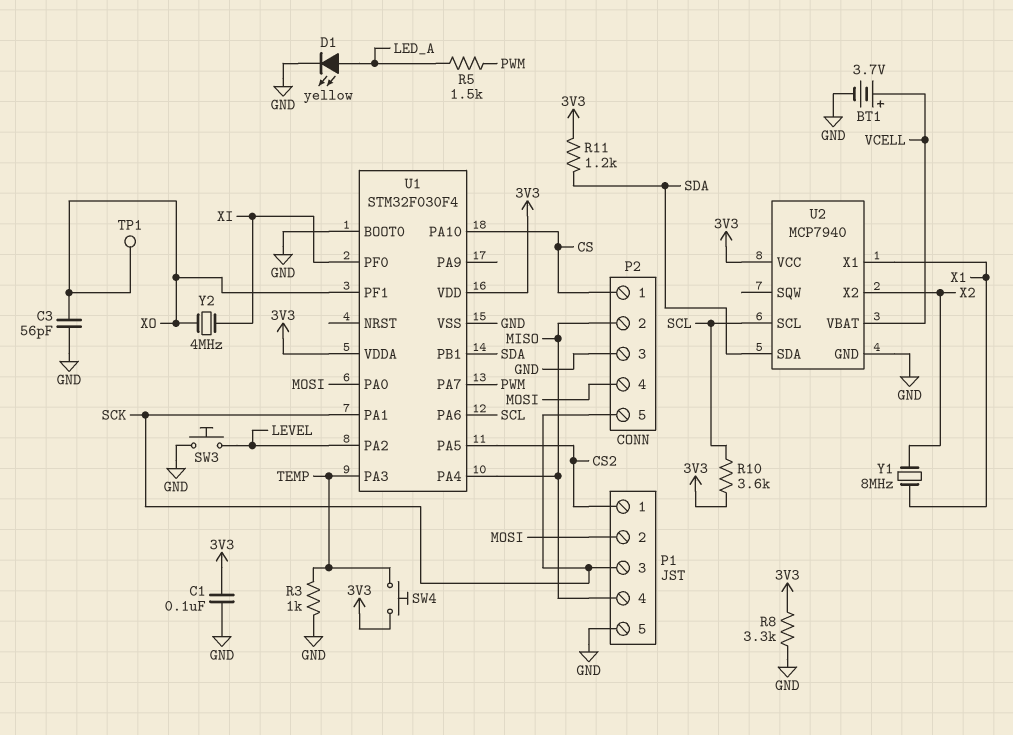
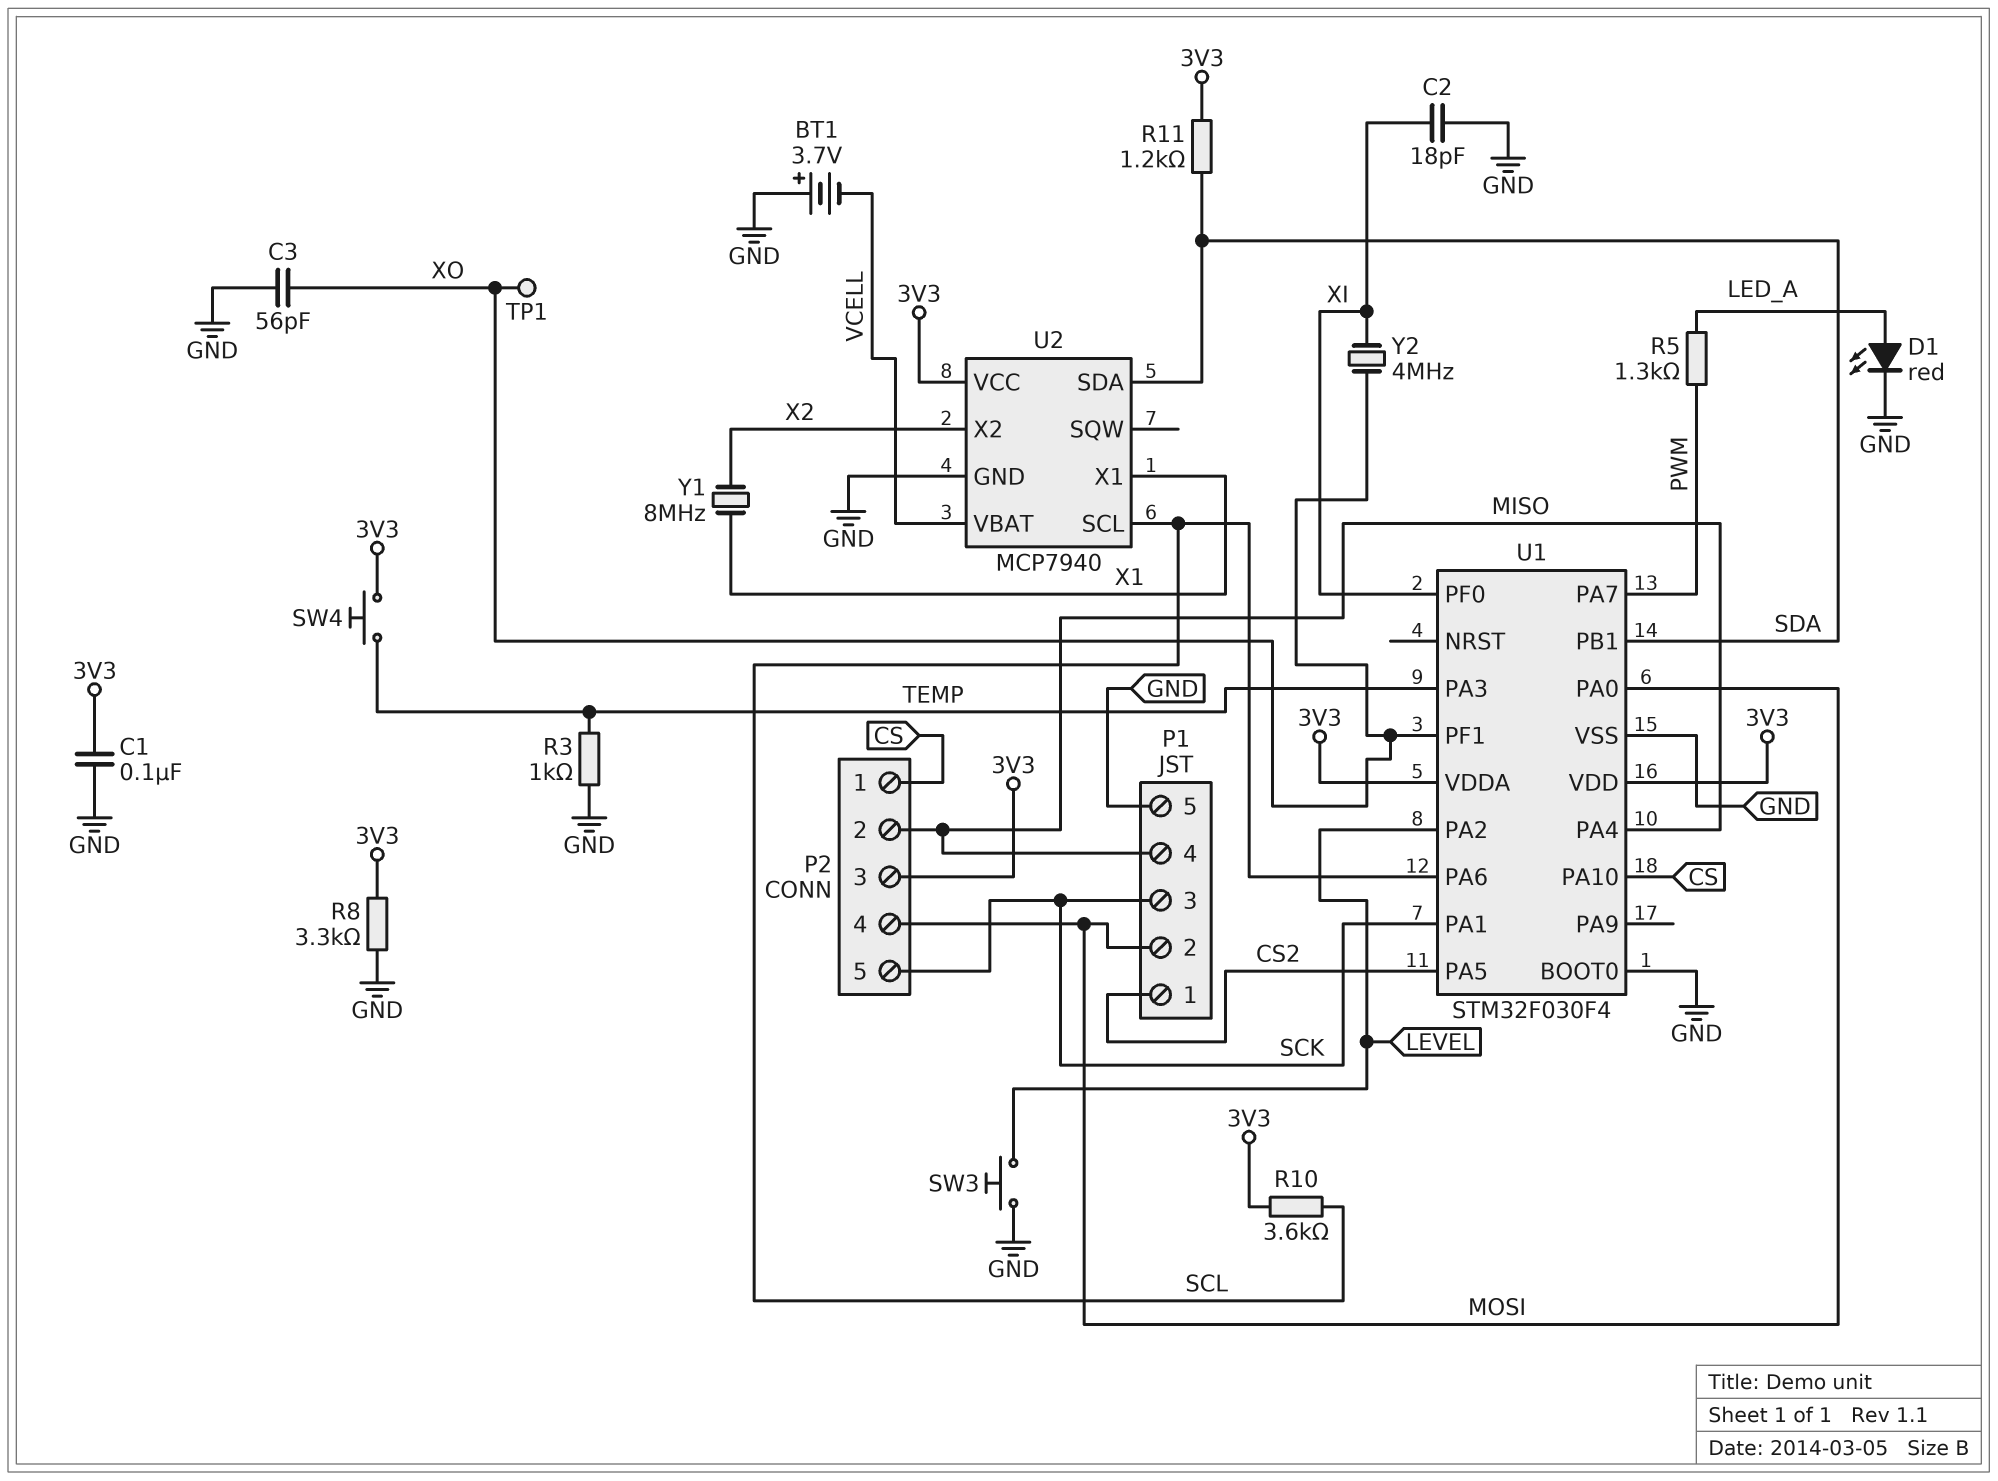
BT1: 3.7V (plus VCELL, minus GND) -> 3.7V (plus GND, minus VCELL)
C2: none -> 18pF (GND, XI)
D1: LED yellow (A LED_A, K GND) -> LED red (A LED_A, K GND)
P2 pin 3: GND -> 3V3
R5: 1.5k (LED_A, PWM) -> 1.3k (LED_A, PWM)

